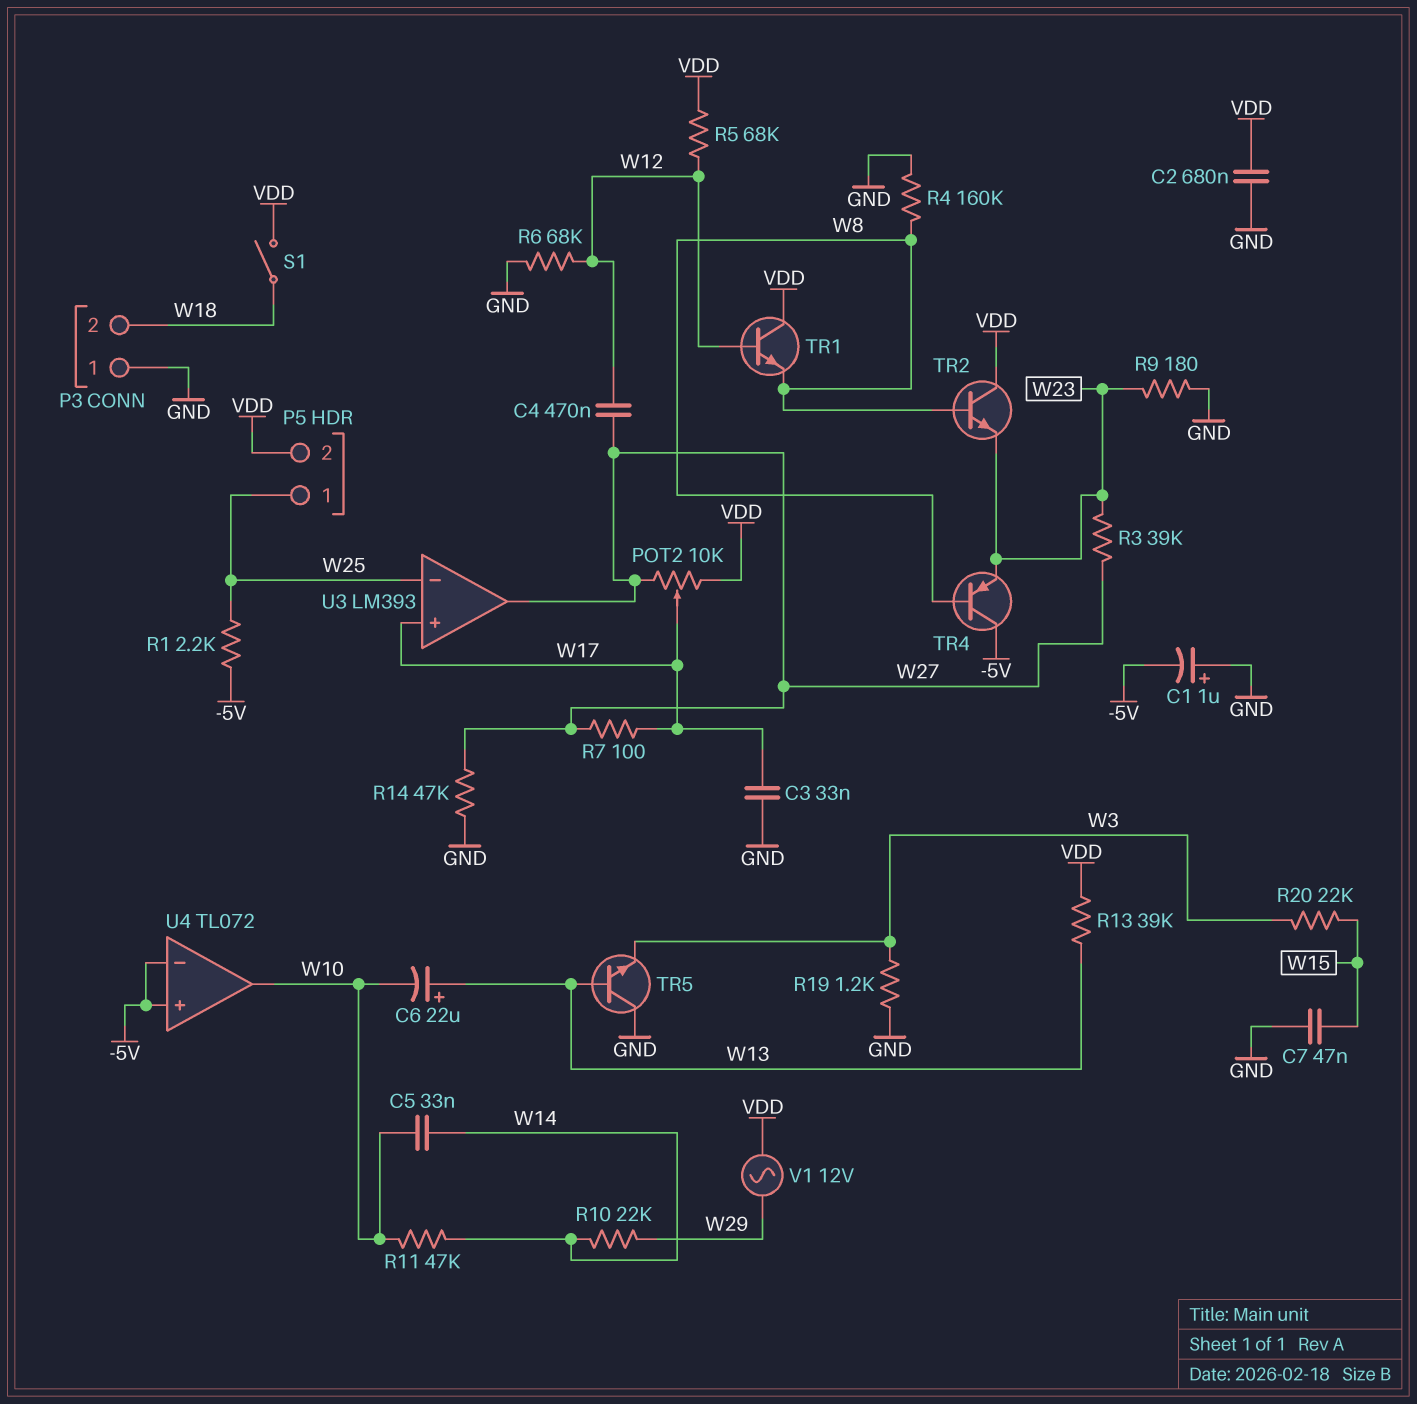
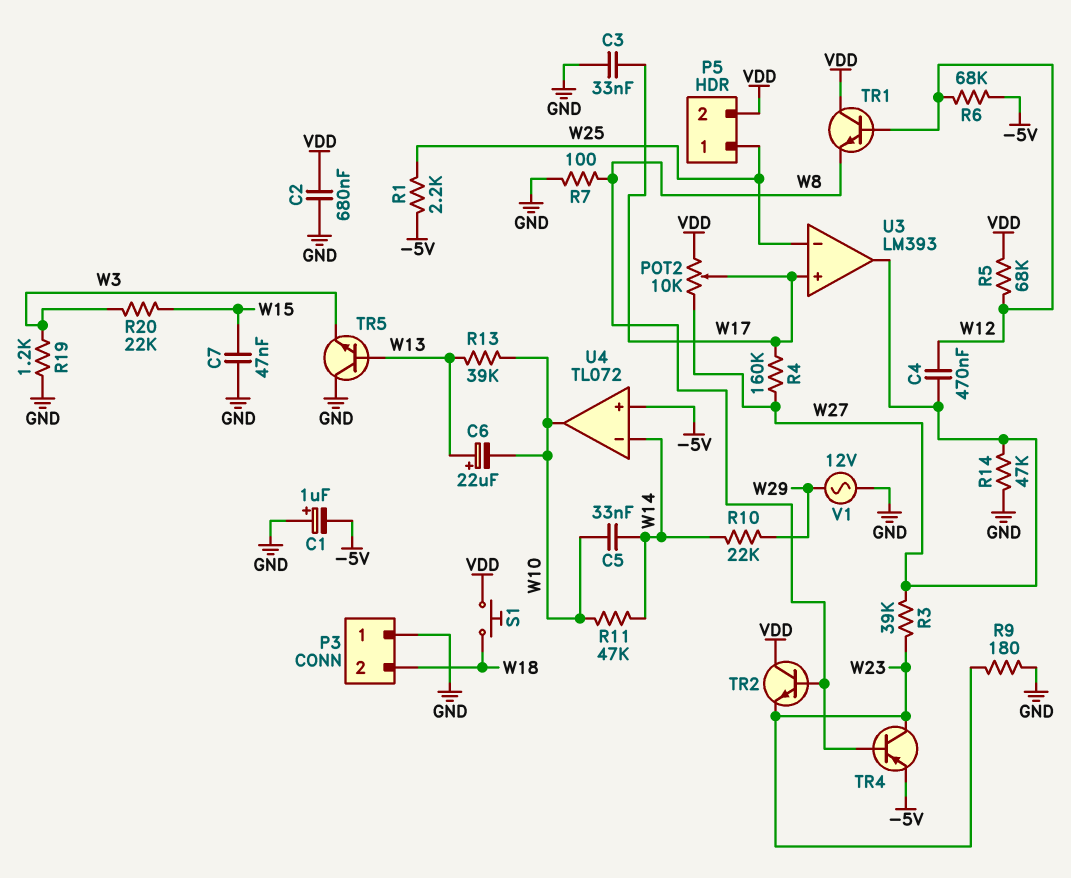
R4: 160k (GND, W8) -> 160k (W17, W27)
R6: 68k (GND, W12) -> 68k (-5V, W12)
R7: 100 (W17, W27) -> 100 (GND, W8)
R13: 39k (VDD, W13) -> 39k (W10, W13)
S1: switch (VDD, W18) -> button (VDD, W18)
TR4: PNP (B W8, C -5V, E W23) -> PNP (B W8, C W23, E -5V)
U4 pin in-: -5V -> W14
V1: AC 12V (VDD, W29) -> AC 12V (GND, W29)

